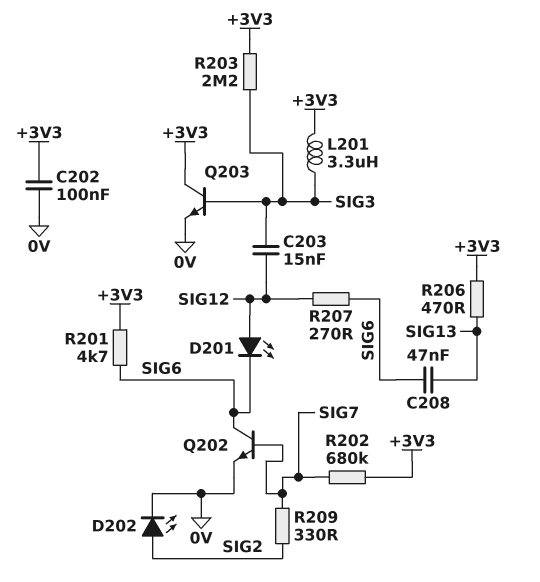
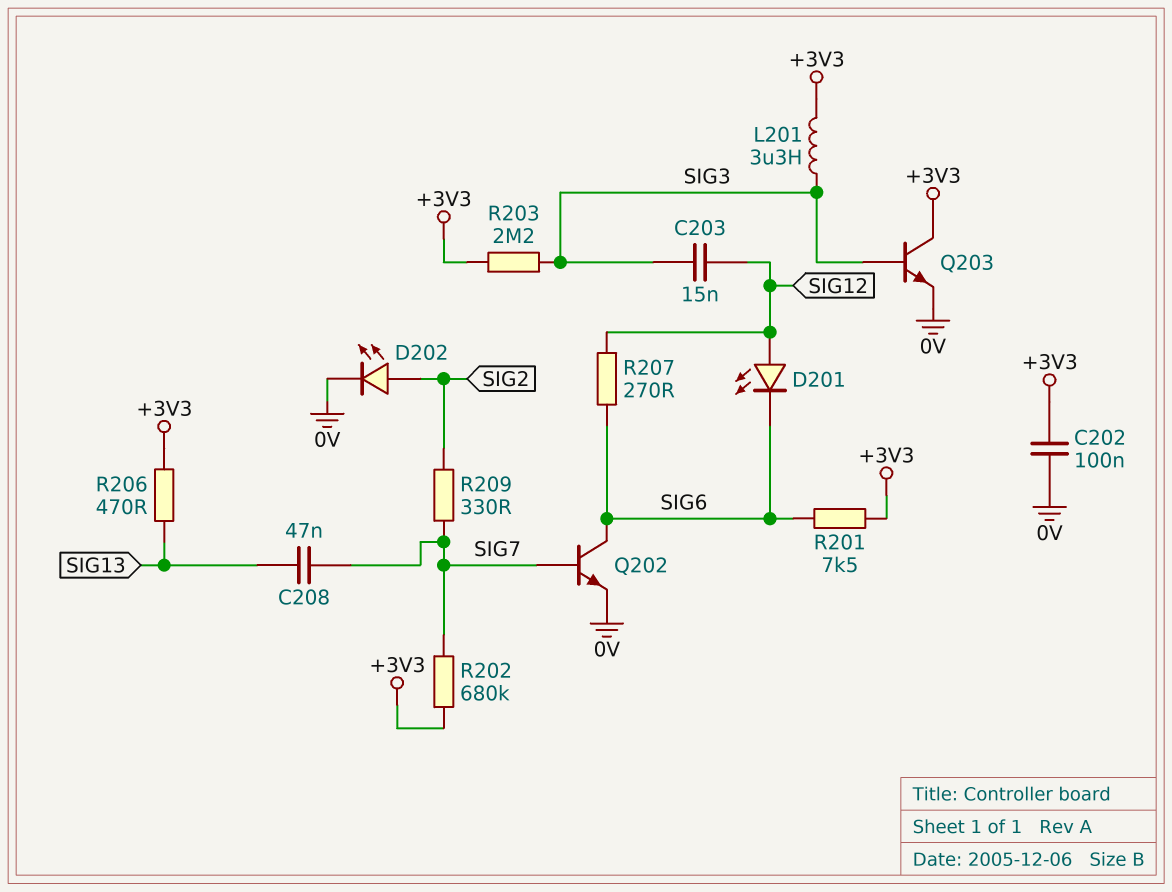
C208: 47nF (SIG6, SIG13) -> 47nF (SIG7, SIG13)
R201: 4.7k (+3V3, SIG6) -> 7.5k (+3V3, SIG6)

